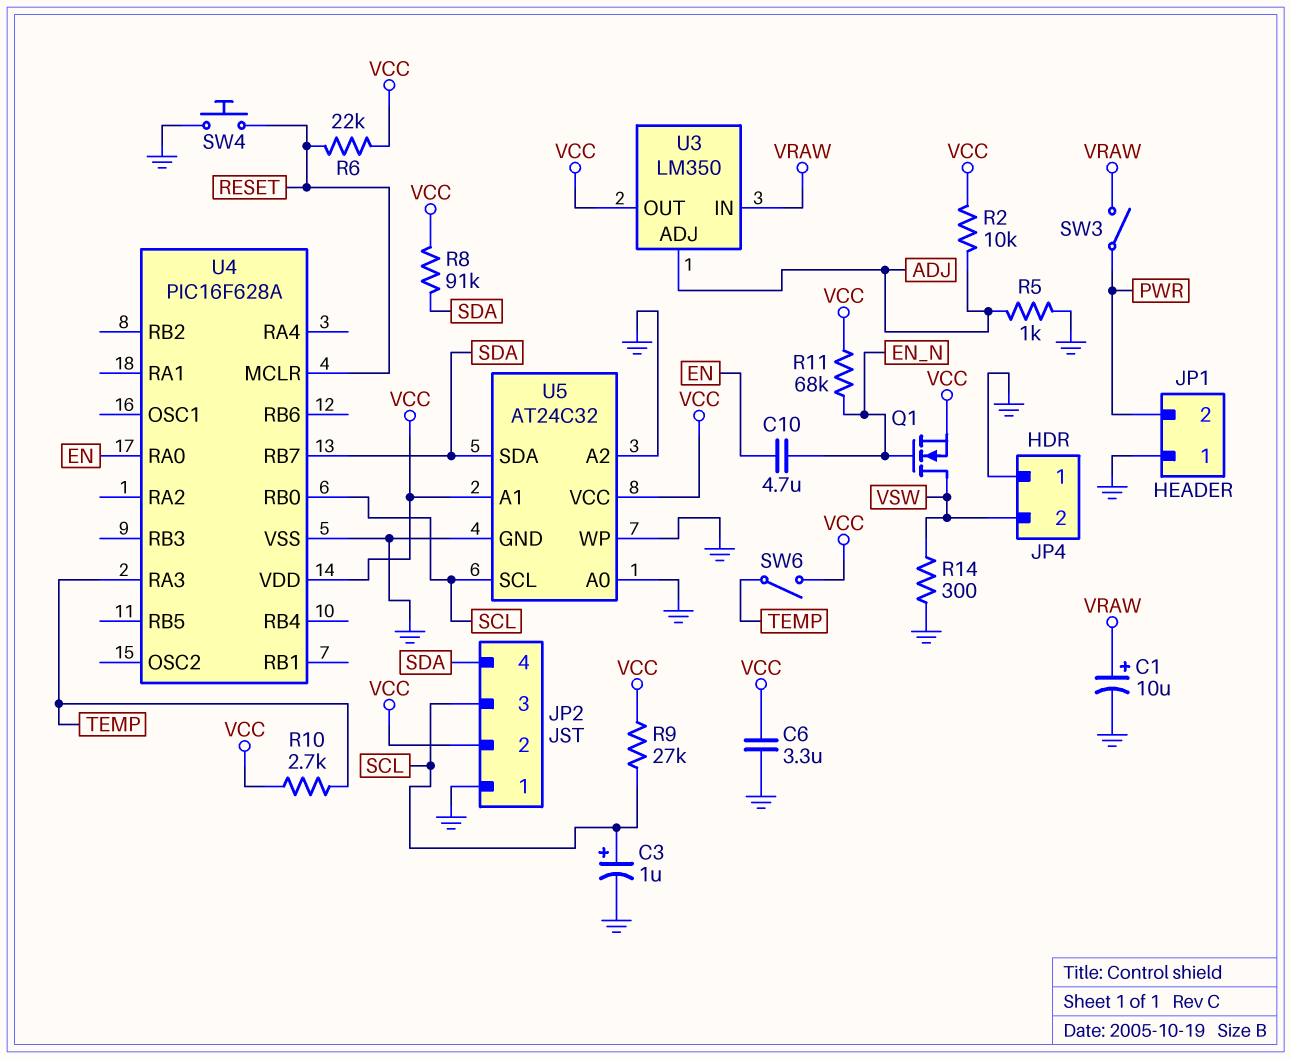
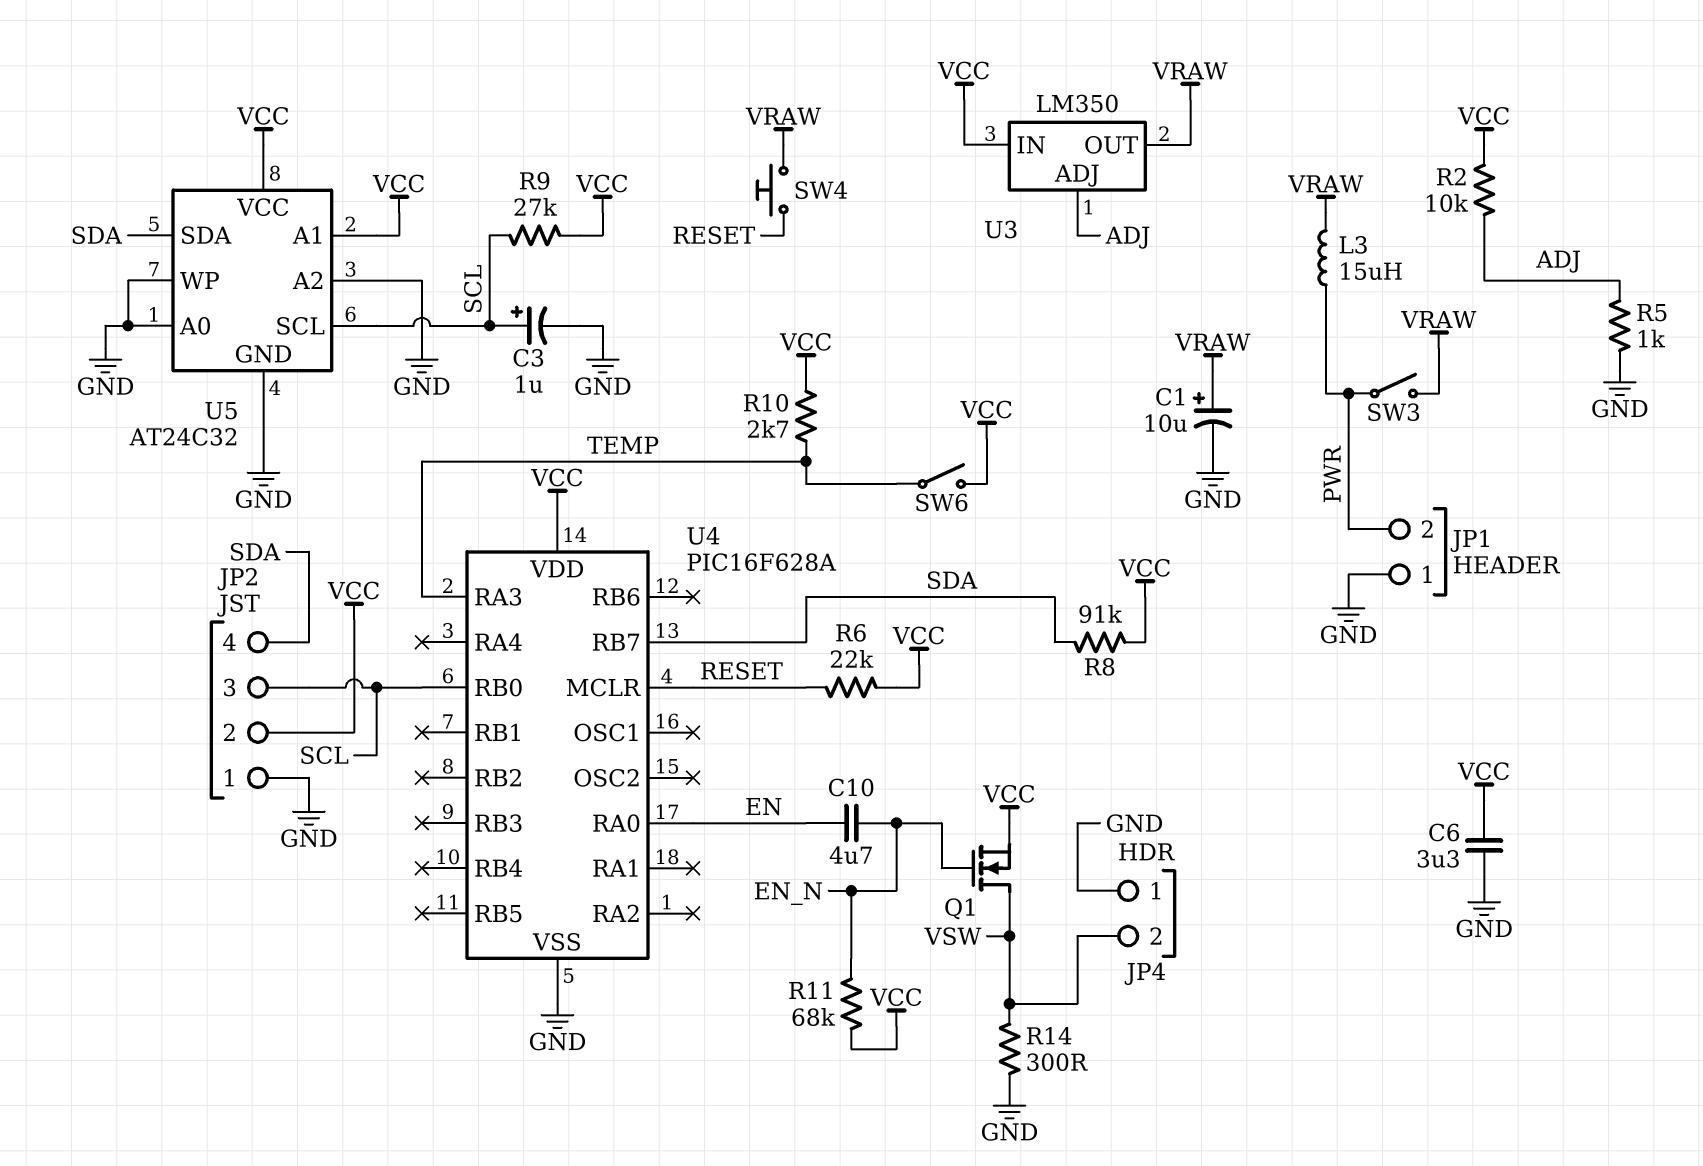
L3: none -> 15uH (PWR, VRAW)
SW4: button (GND, RESET) -> button (RESET, VRAW)
U3 pin IN: VRAW -> VCC
U3 pin OUT: VCC -> VRAW

